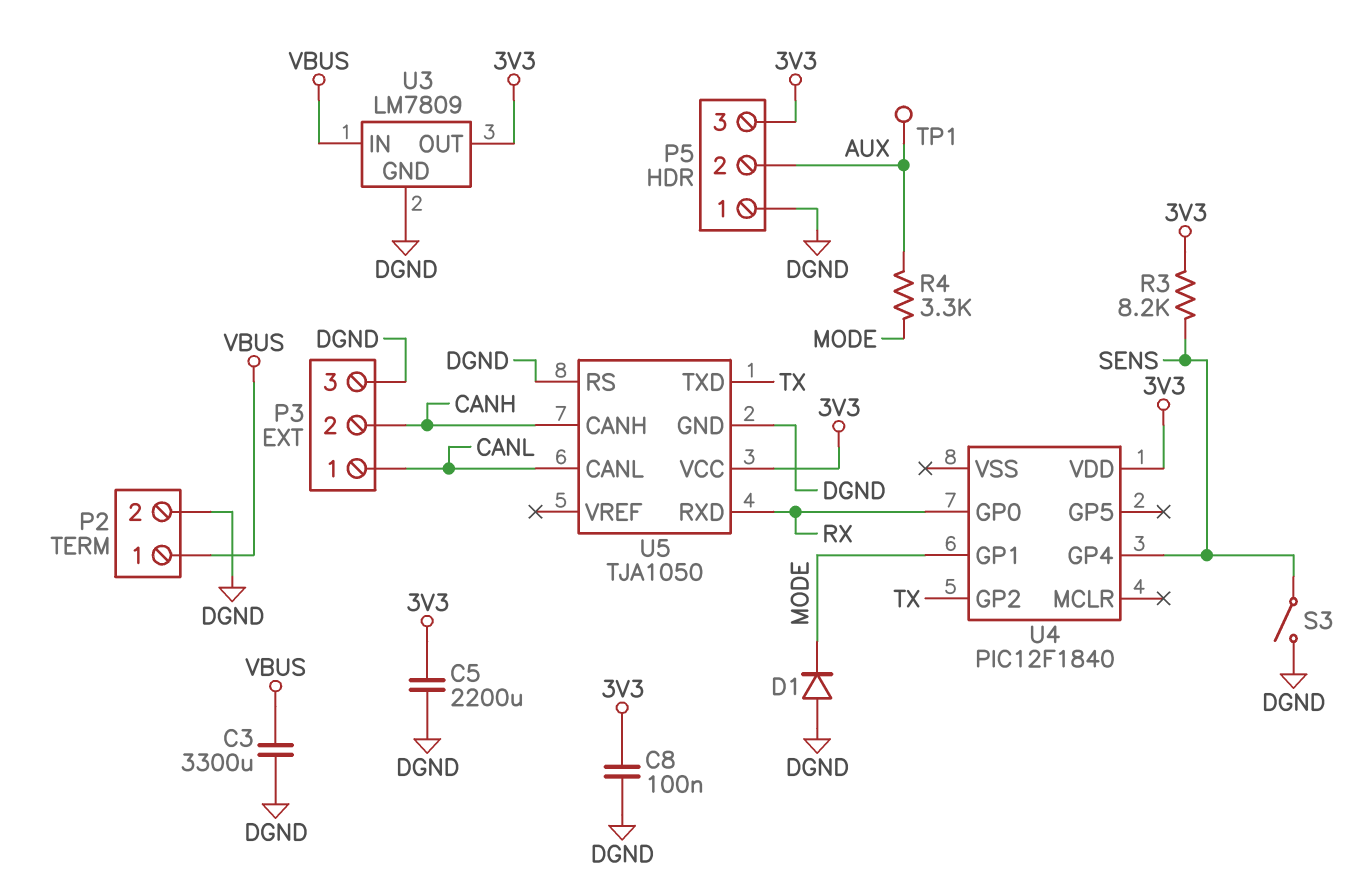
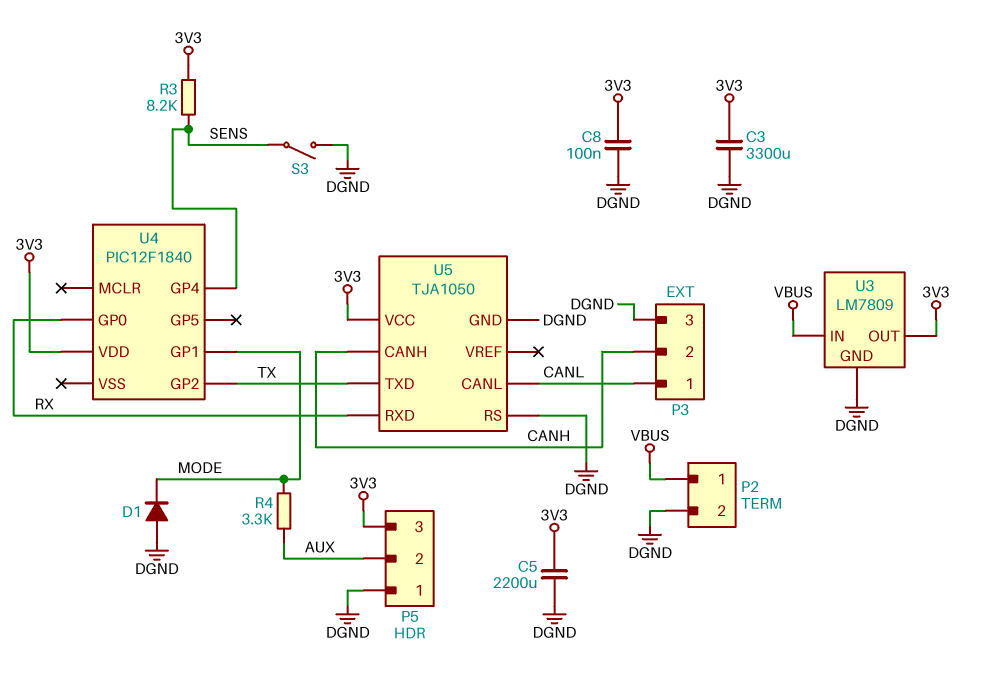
C3: 3300uF (DGND, VBUS) -> 3300uF (3V3, DGND)
TP1: test point (AUX) -> none

